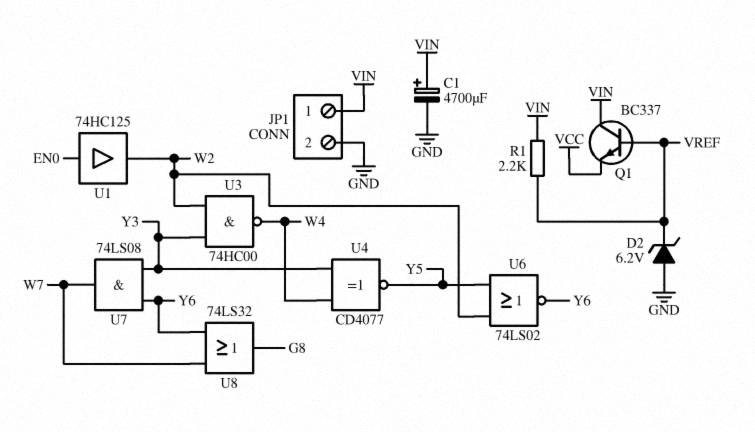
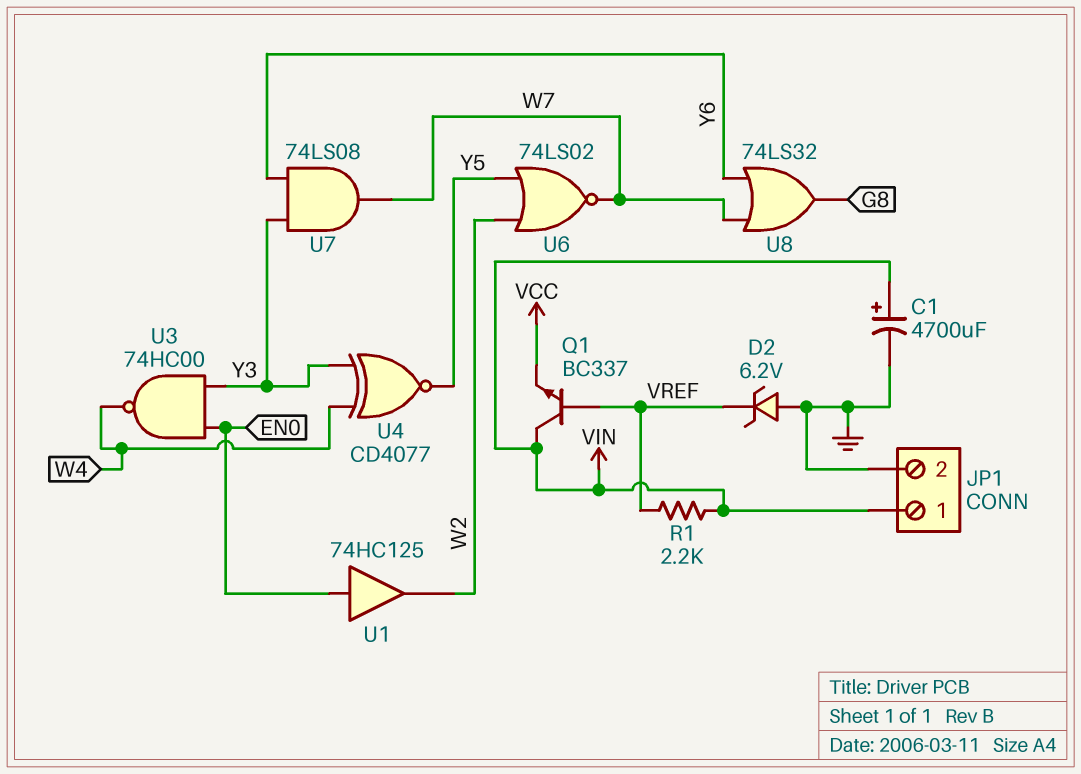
U3: NAND 74HC00 (in W2, in Y3, out W4) -> NAND 74HC00 (in EN0, in Y3, out W4)
U6: NOR 74LS02 (in W2, in Y5, out Y6) -> NOR 74LS02 (in W2, in Y5, out W7)

